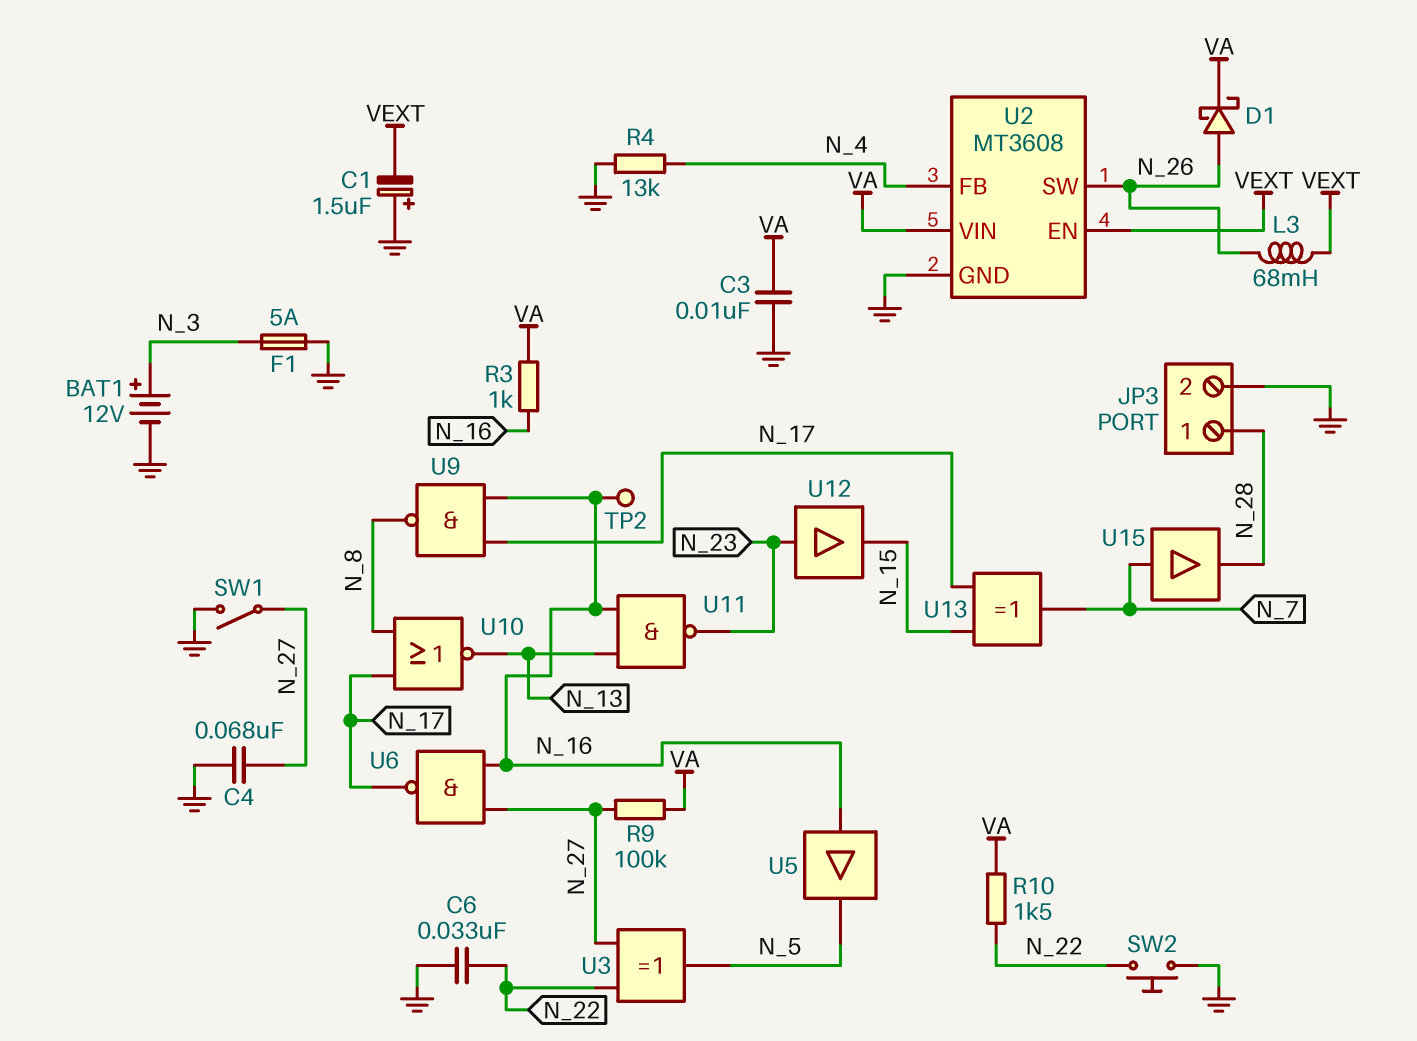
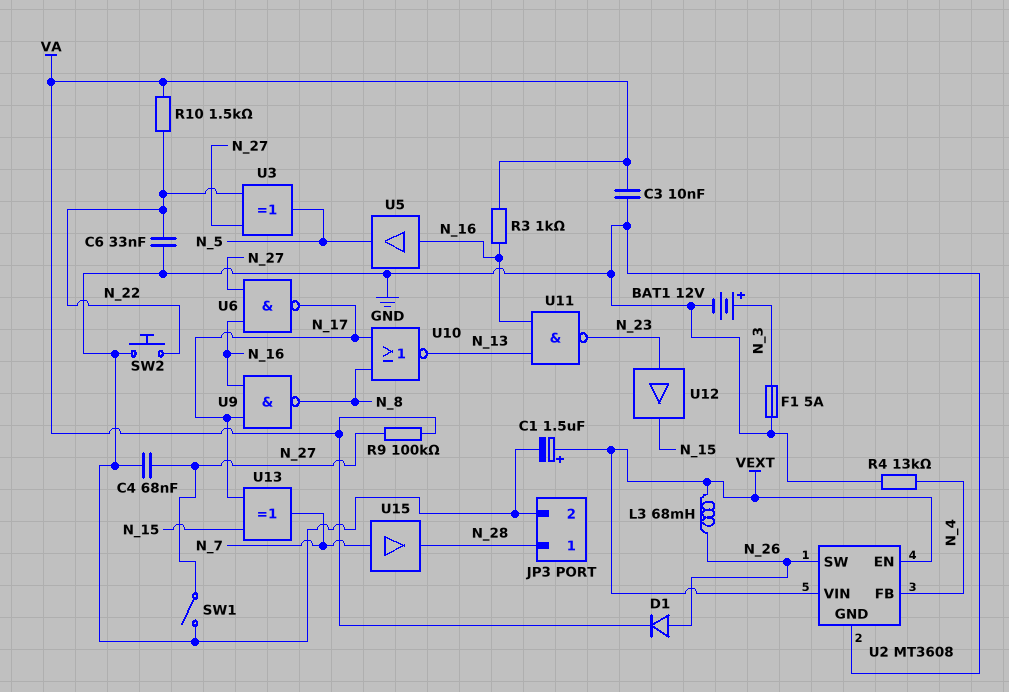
C1: 1.5uF (plus GND, minus VEXT) -> 1.5uF (plus VEXT, minus GND)
D1: schottky (A N_26, K VA) -> diode (A N_26, K VA)
TP2: test point (N_16) -> none
U2 pin VIN: VA -> VEXT

